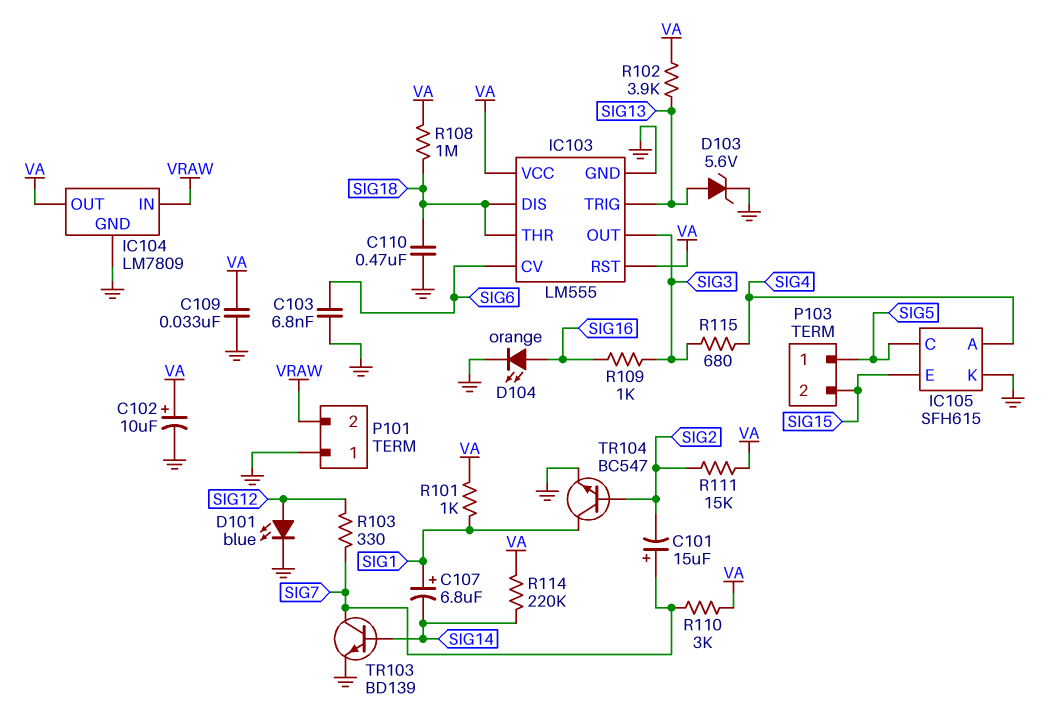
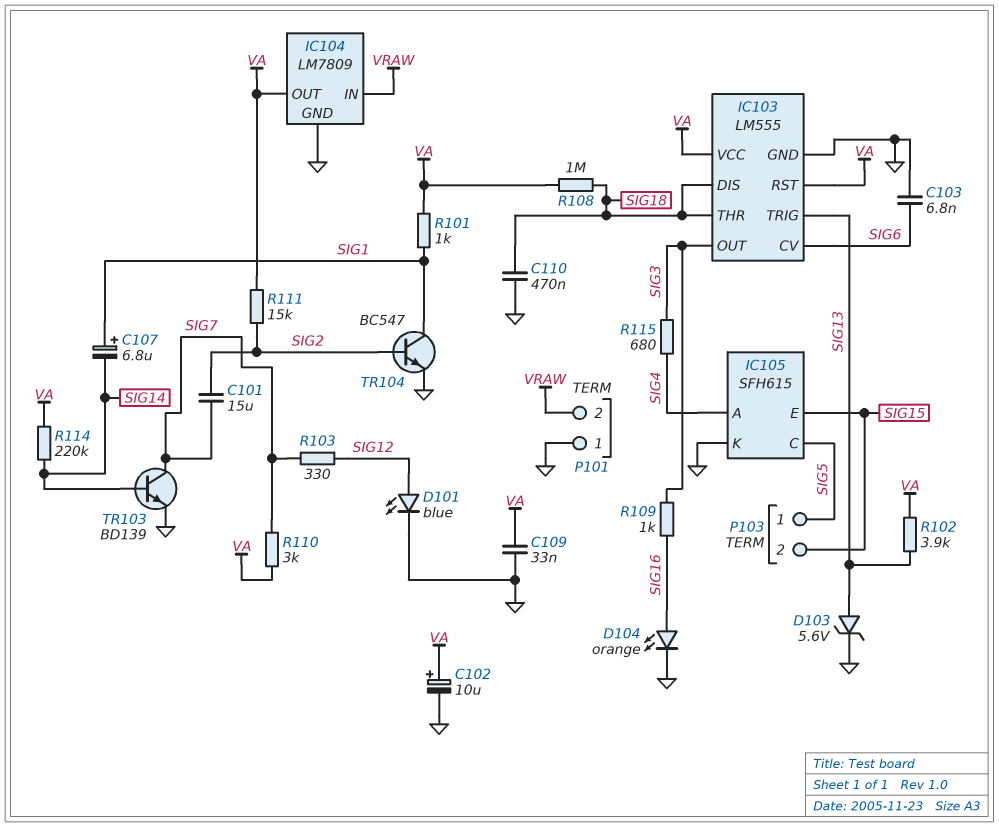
C101: 15uF (plus SIG7, minus SIG2) -> 15uF (SIG2, SIG7)

